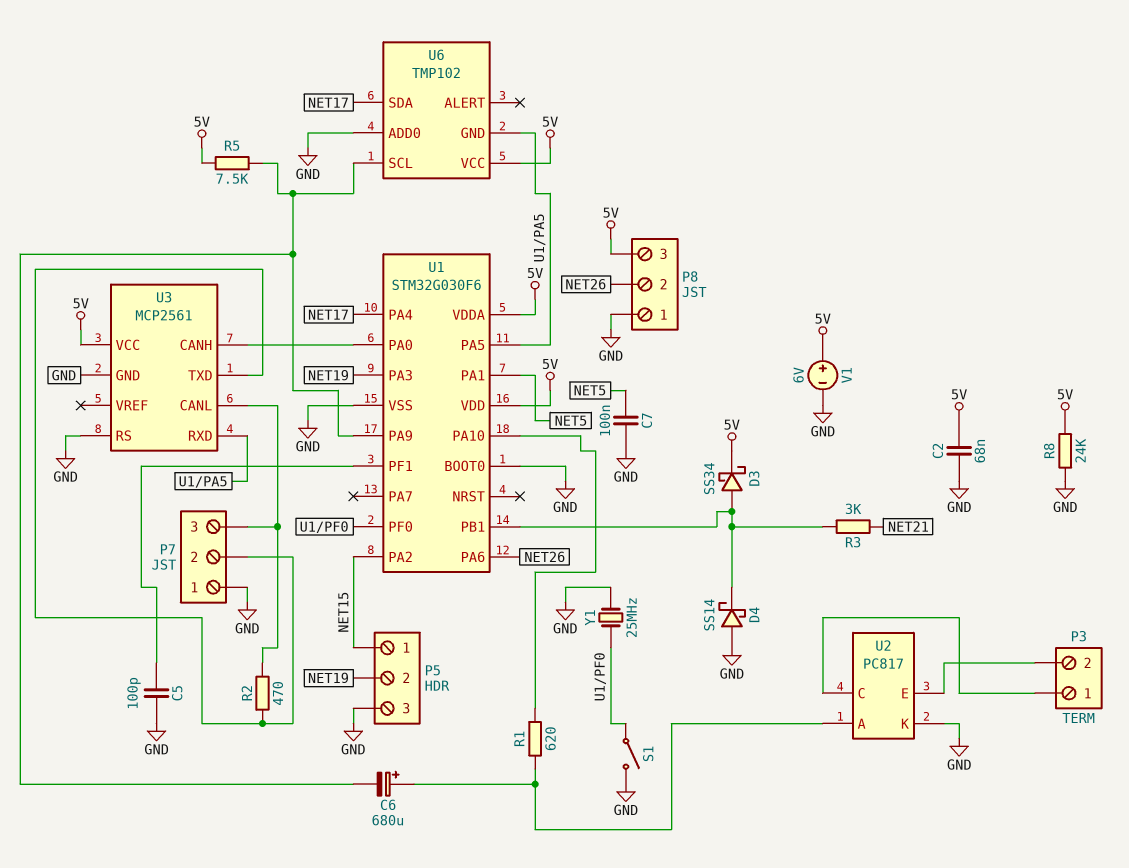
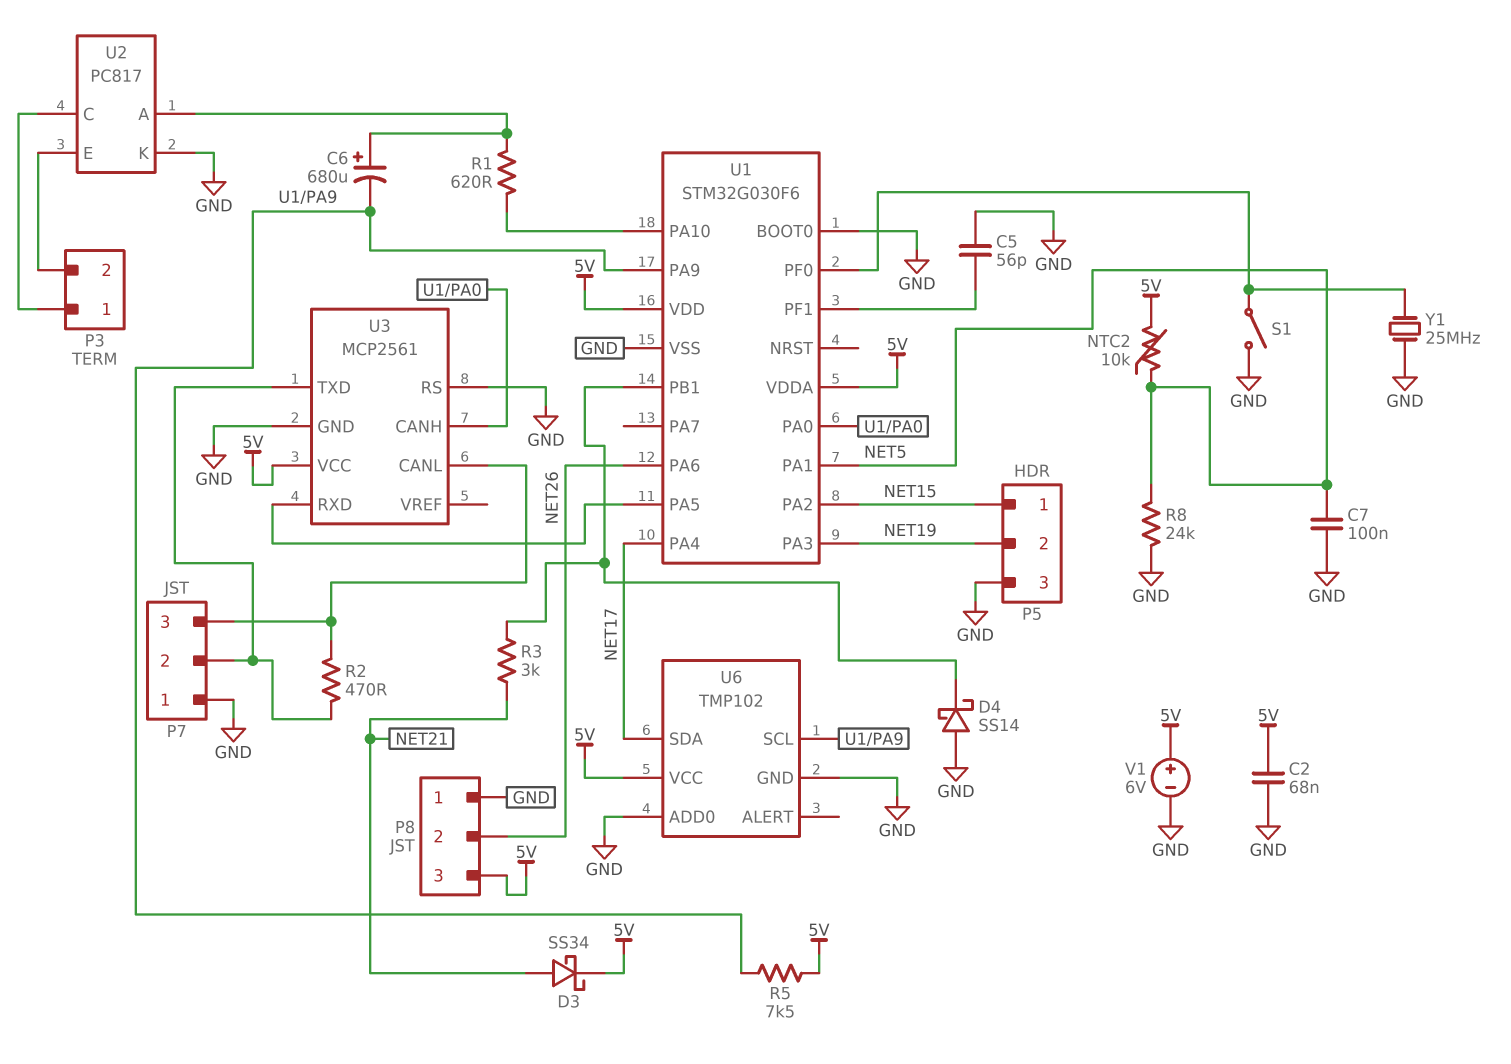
C5: 100pF (GND, U1/PF1) -> 56pF (GND, U1/PF1)
D3: schottky SS34 (A U1/PB1, K 5V) -> schottky SS34 (A NET21, K 5V)
NTC2: none -> 10k (5V, NET5)
R8: 24k (5V, GND) -> 24k (GND, NET5)
U6 pin GND: U1/PA5 -> GND

